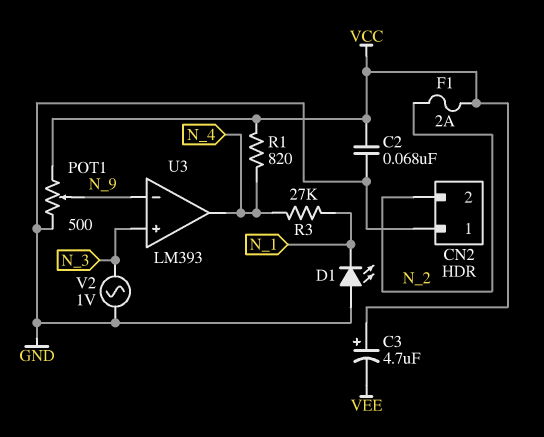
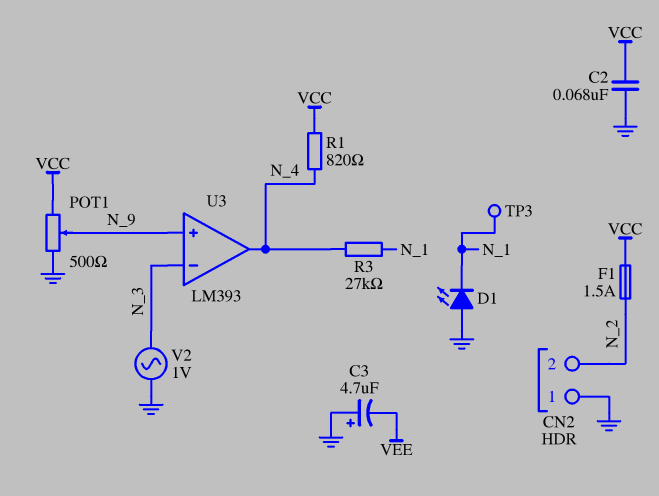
C3: 4.7uF (plus VCC, minus VEE) -> 4.7uF (plus GND, minus VEE)
F1: 2A (N_2, VCC) -> 1.5A (N_2, VCC)
TP3: none -> test point (N_1)
U3 pin in+: N_3 -> N_9
U3 pin in-: N_9 -> N_3

